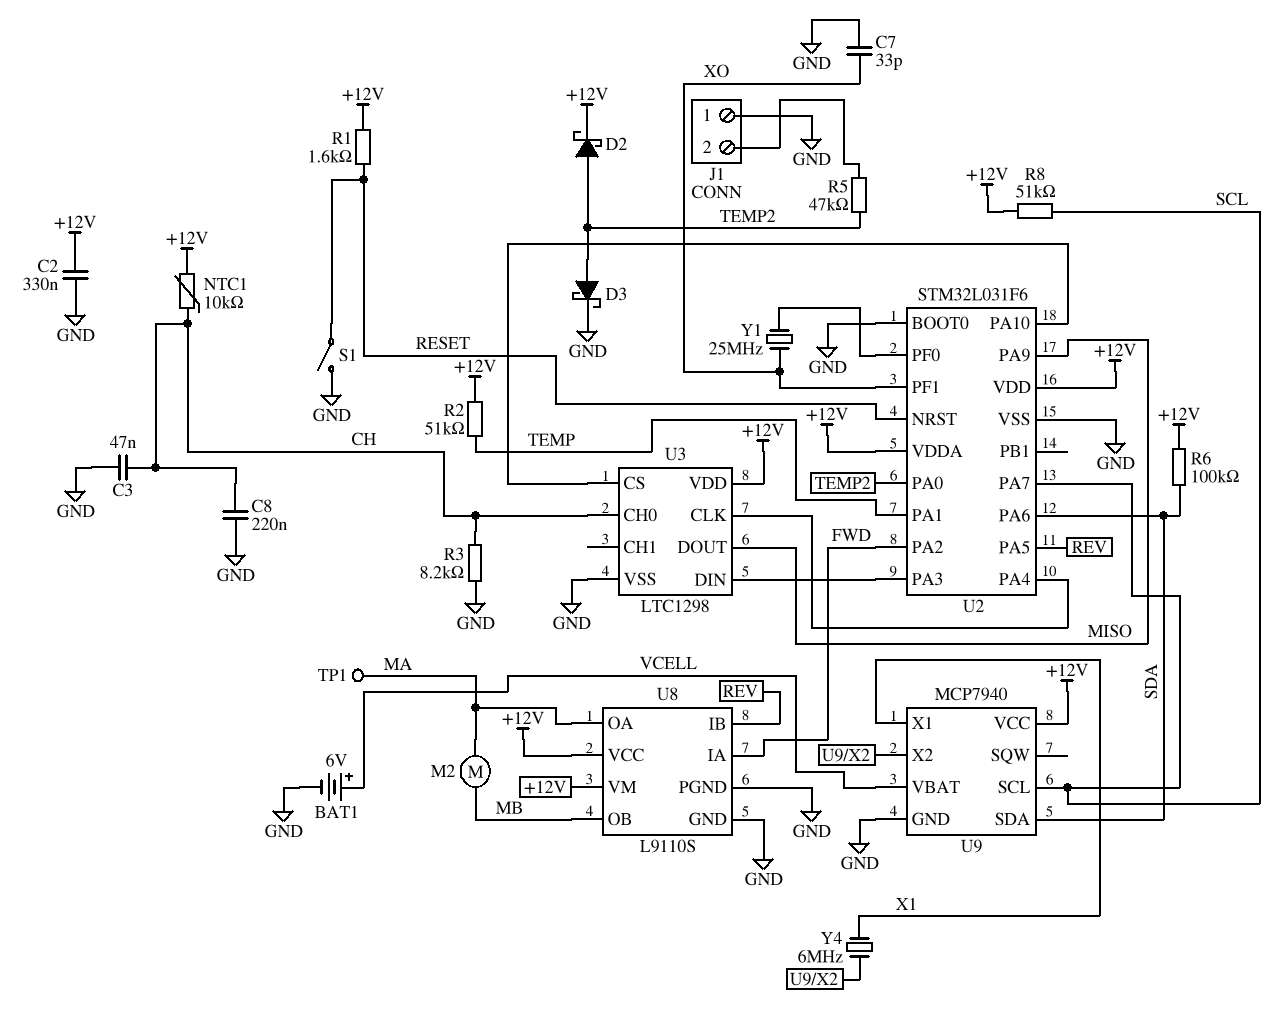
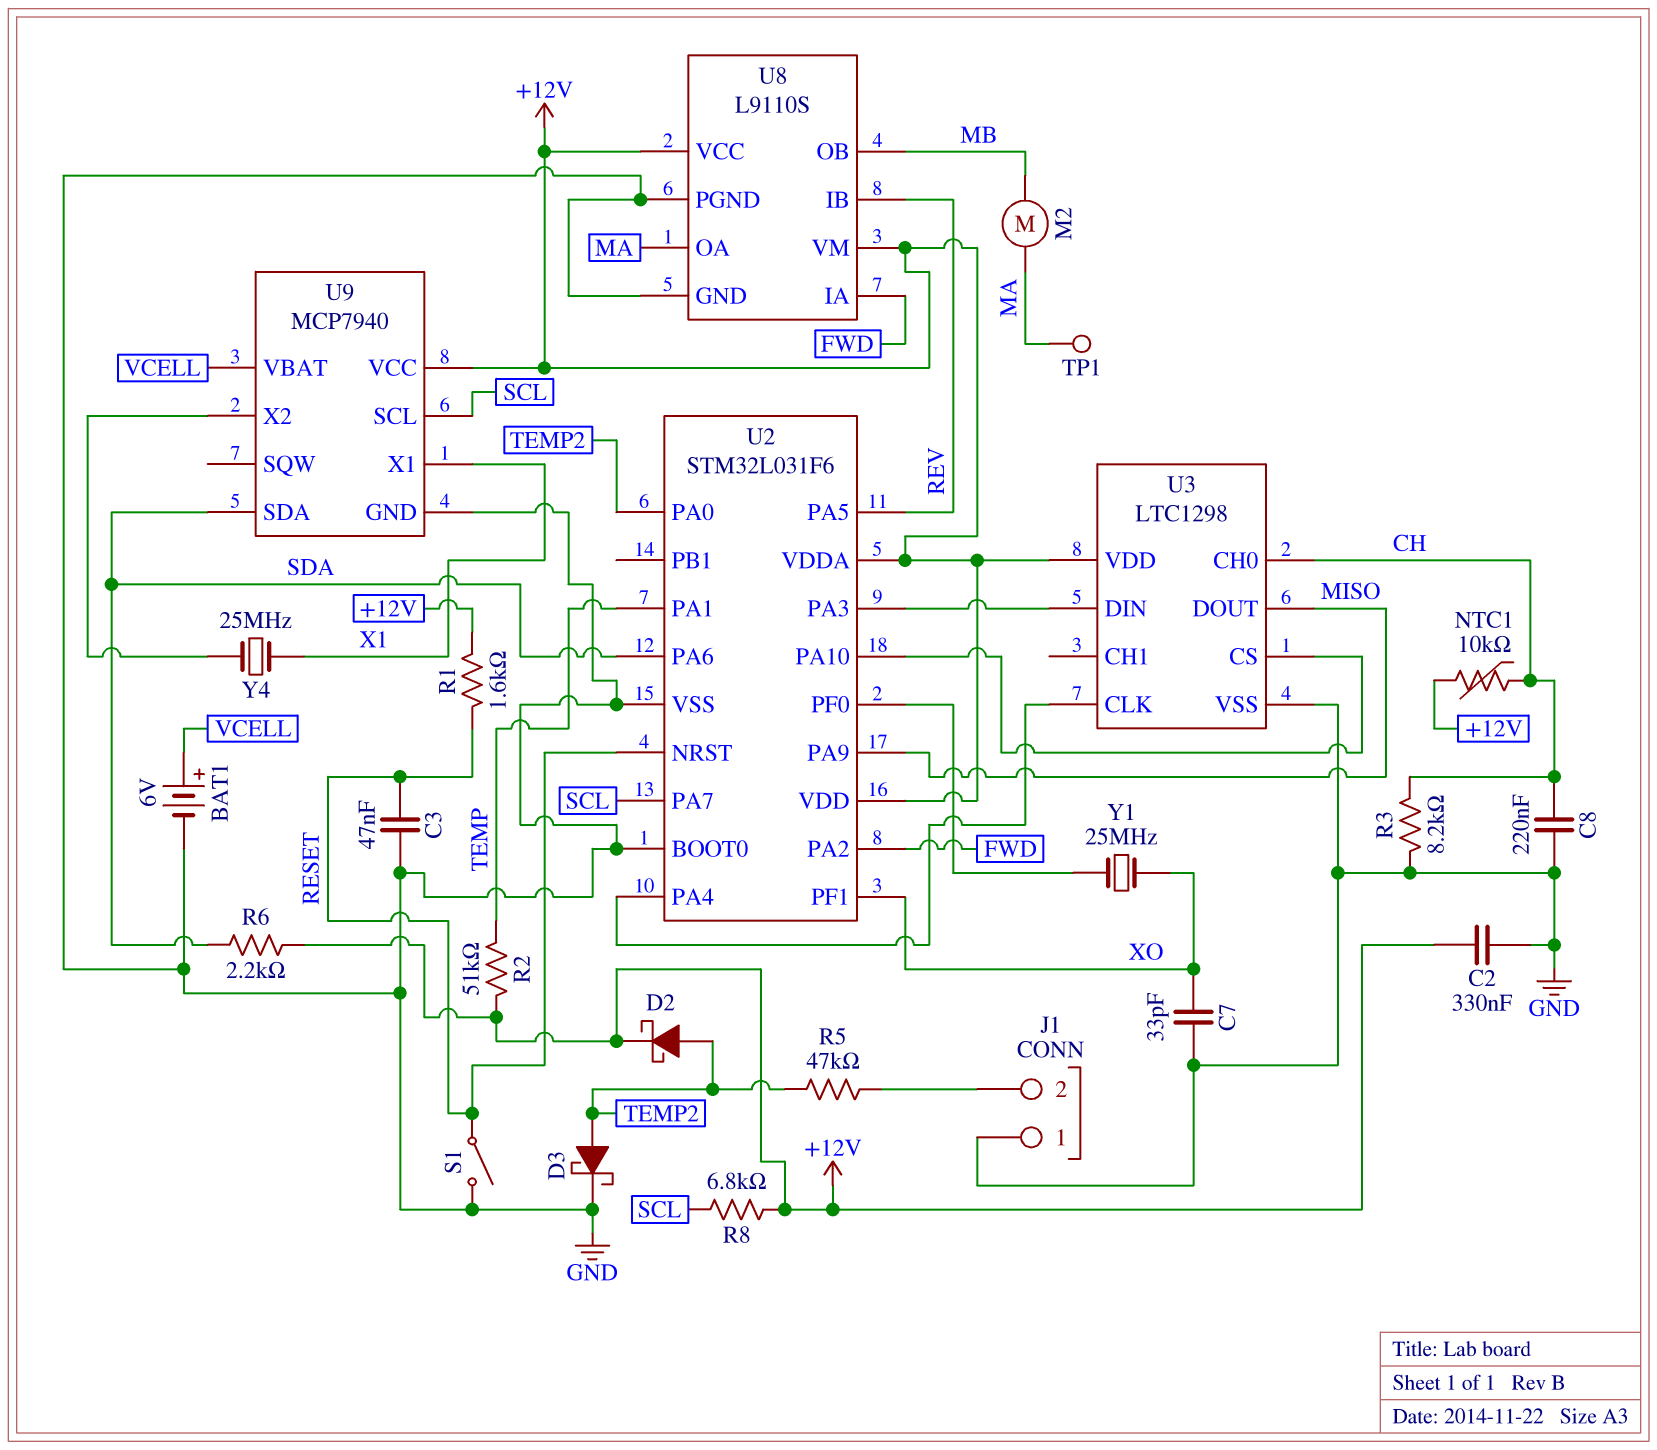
C3: 47nF (CH, GND) -> 47nF (GND, RESET)
R6: 100k (+12V, SDA) -> 2.2k (+12V, SDA)
R8: 51k (+12V, SCL) -> 6.8k (+12V, SCL)
Y4: 6MHz (U9/X2, X1) -> 25MHz (U9/X2, X1)

